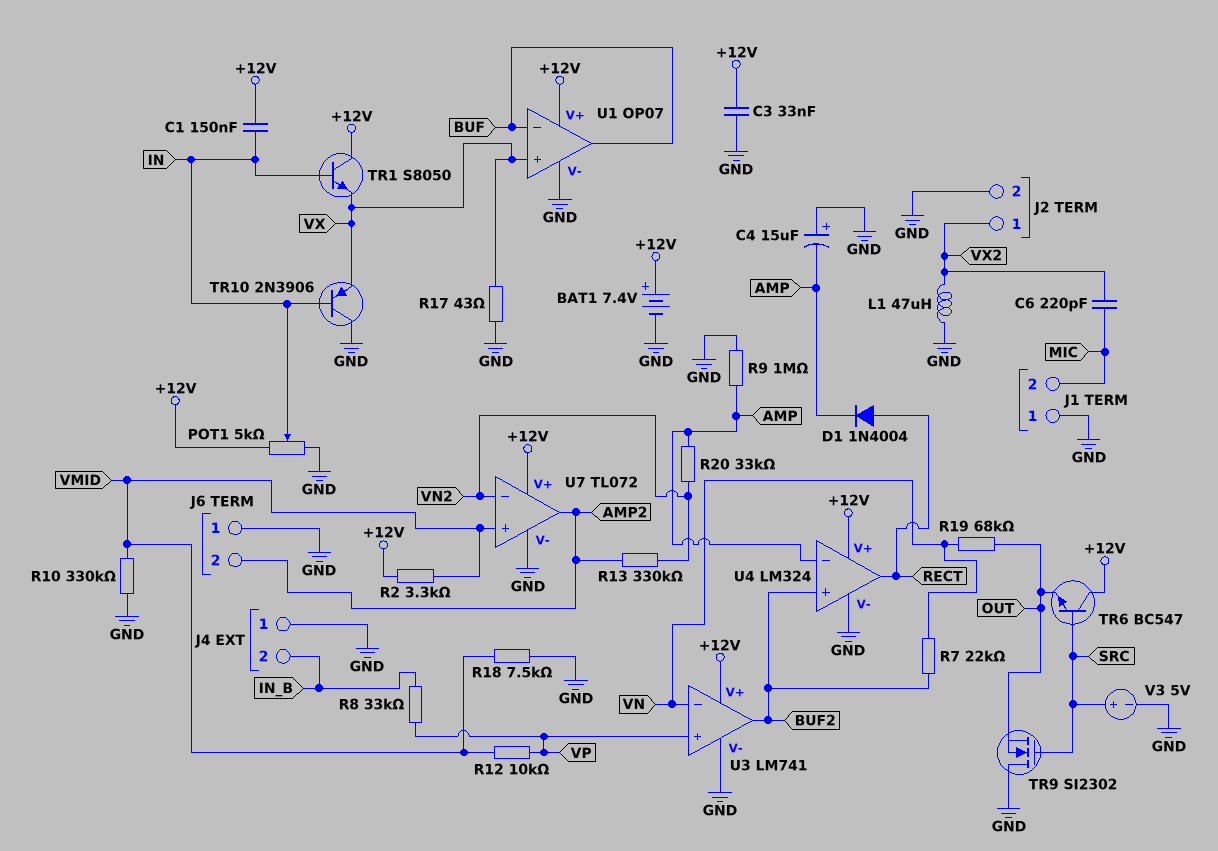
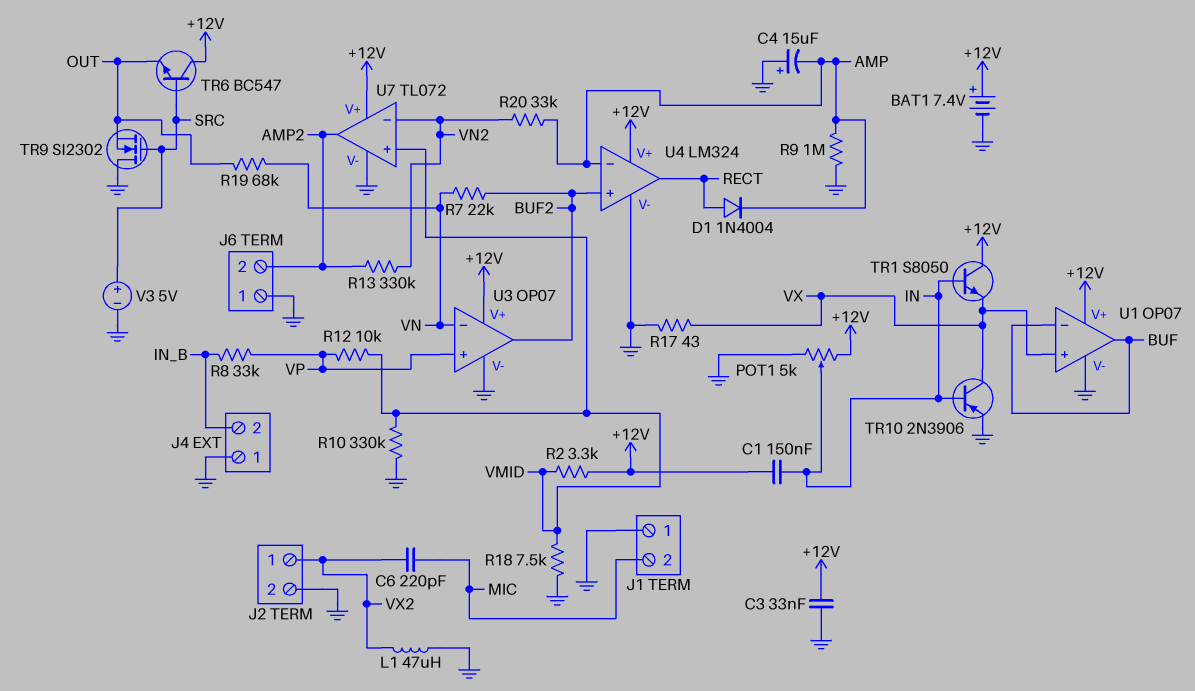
TR10: PNP 2N3906 (B IN, C GND, E VX) -> PNP 2N3906 (B IN, C VX, E GND)
U3: LM741 -> OP07

